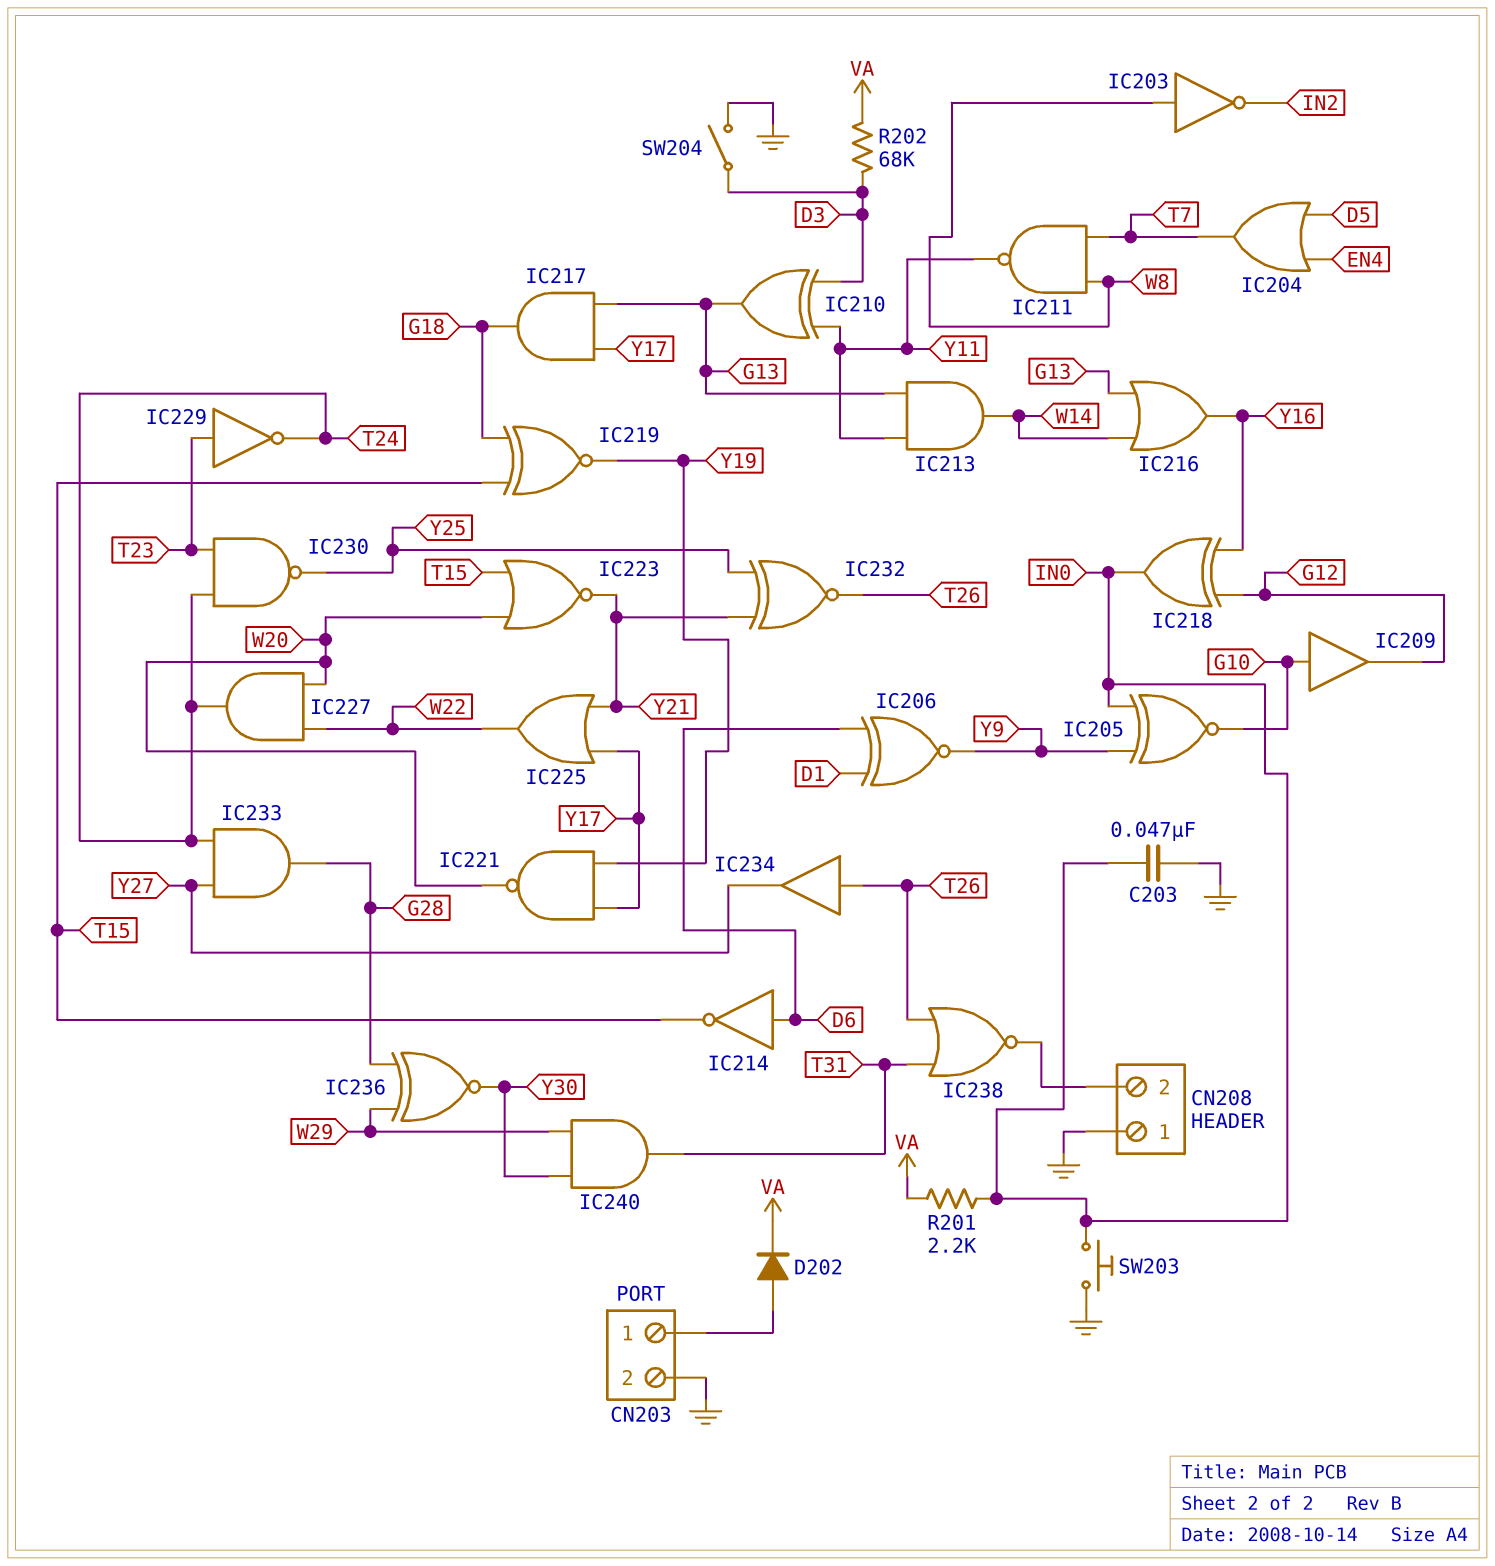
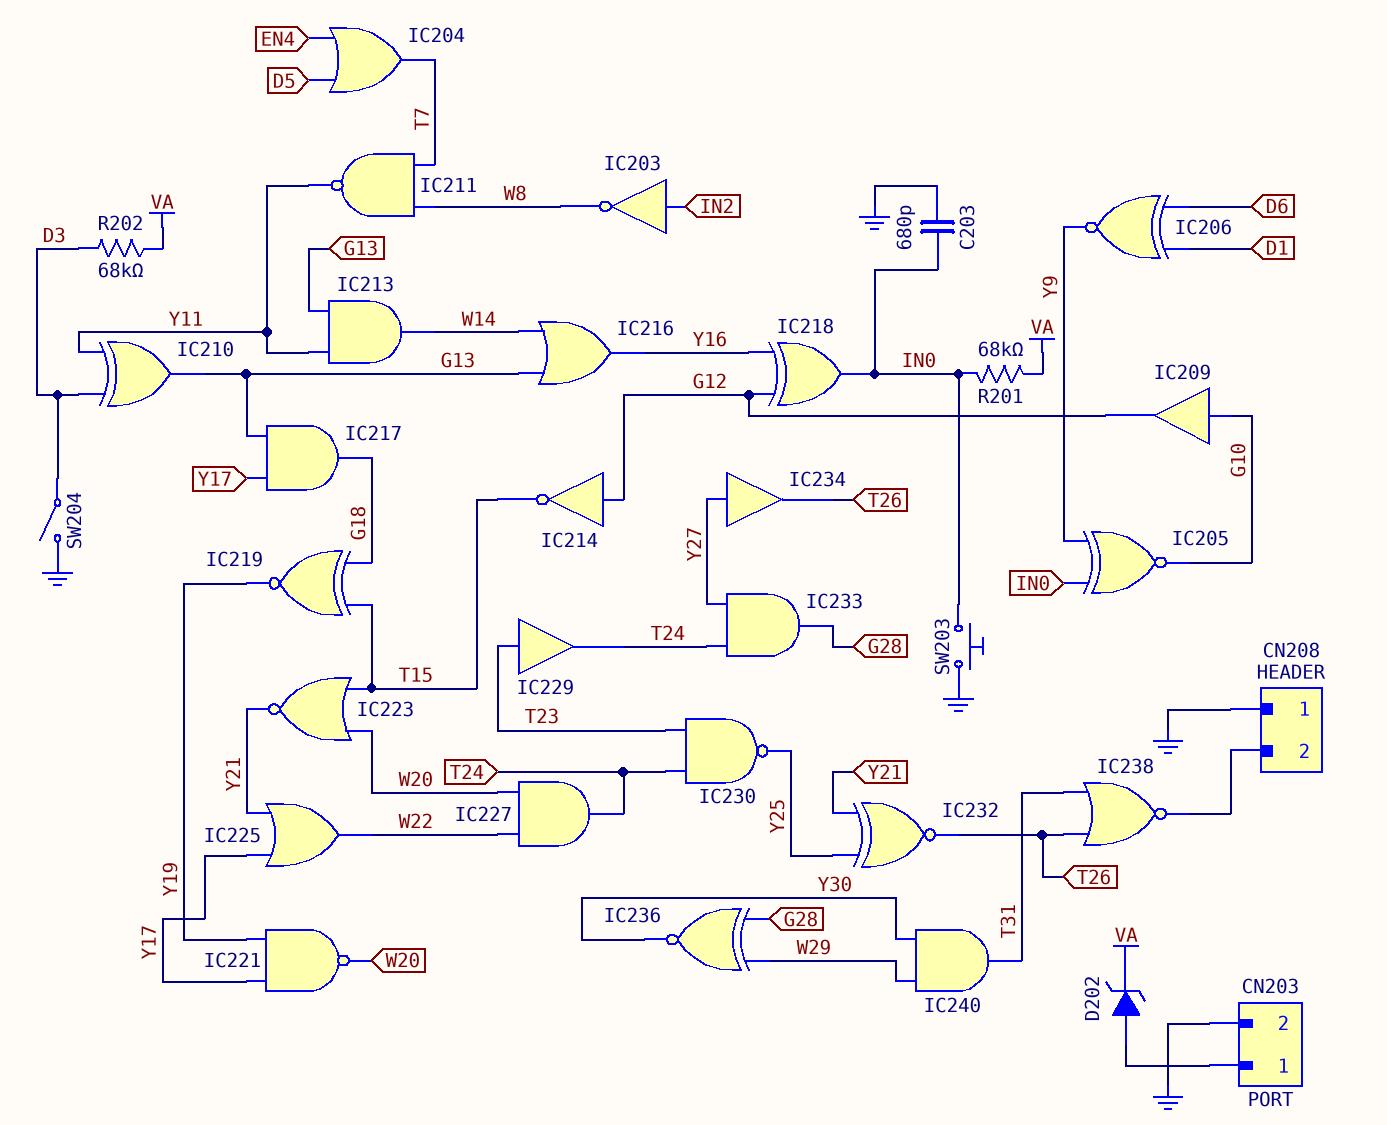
C203: 47nF (GND, IN0) -> 680pF (GND, IN0)
D202: diode (A CN203/1, K VA) -> zener (A CN203/1, K VA)
IC203: NOT (in W8, out IN2) -> NOT (in IN2, out W8)
IC214: NOT (in D6, out T15) -> NOT (in G12, out T15)
IC229: NOT (in T23, out T24) -> buffer (in T23, out T24)
IC234: buffer (in T26, out Y27) -> buffer (in Y27, out T26)
R201: 2.2k (IN0, VA) -> 68k (IN0, VA)

